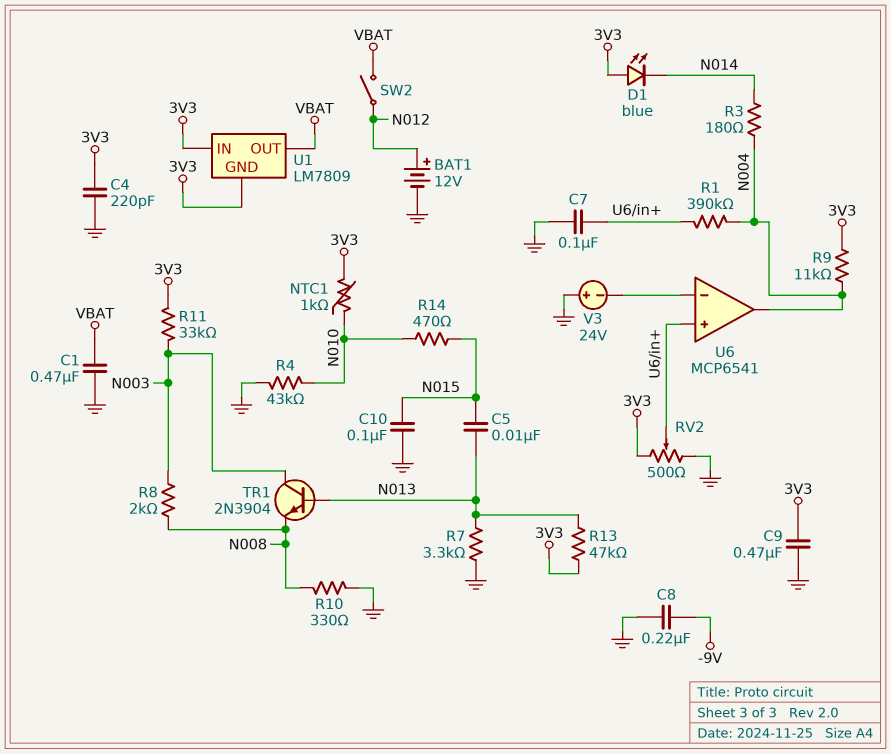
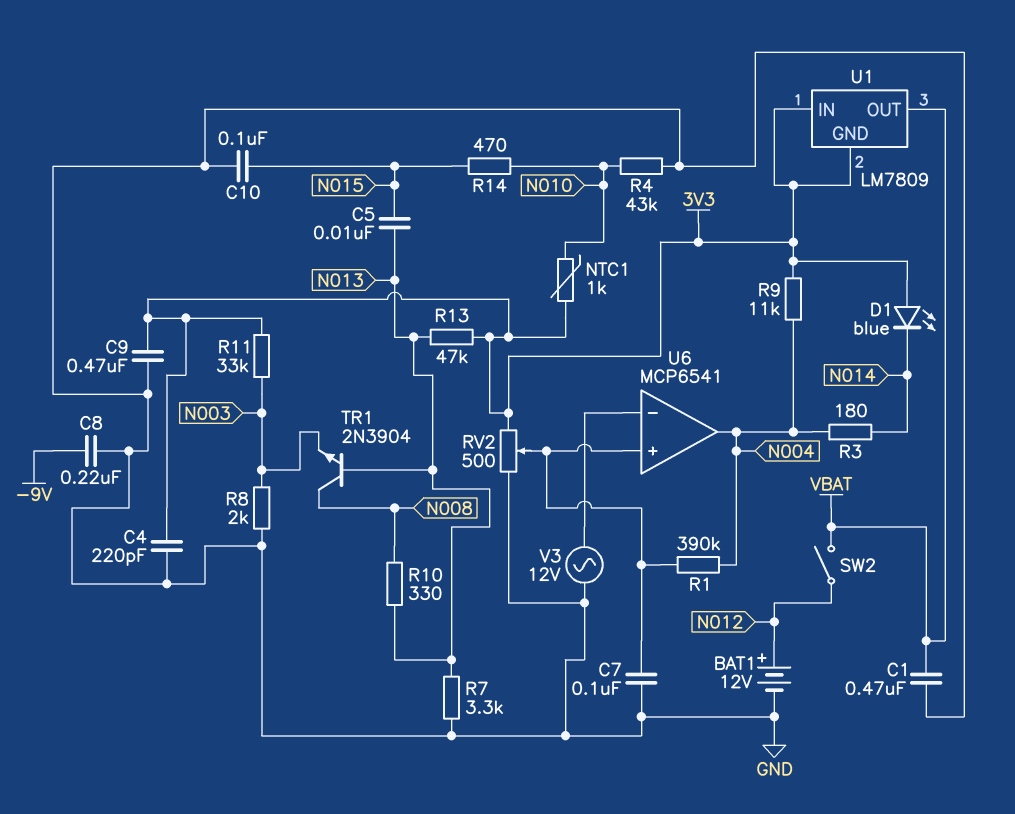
R8: 2k (N003, N008) -> 2k (GND, N003)
R10: 330 (GND, N008) -> 330 (N008, N013)
TR1: NPN 2N3904 (B N013, C N003, E N008) -> NPN 2N3904 (B N013, C N008, E N003)
V3: 24V (plus GND, minus U6/in-) -> AC 12V (GND, U6/in-)

